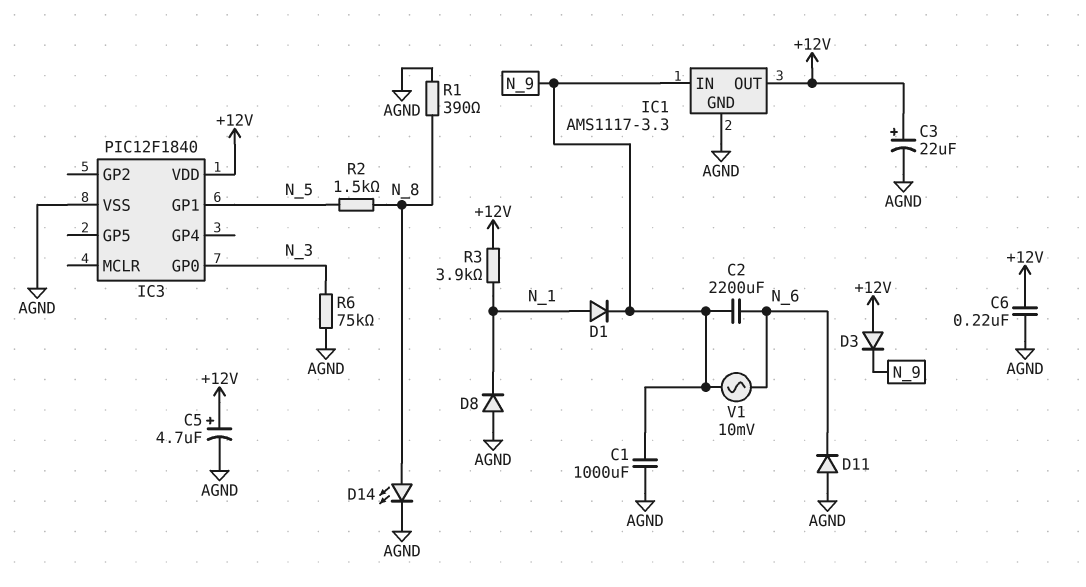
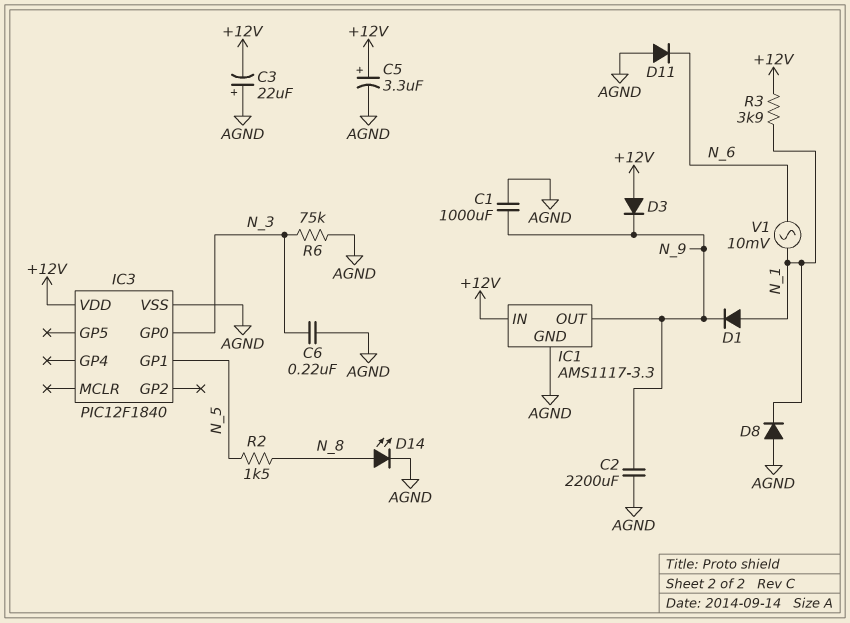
C2: 2200uF (N_6, N_9) -> 2200uF (AGND, N_9)
C3: 22uF (plus +12V, minus AGND) -> 22uF (plus AGND, minus +12V)
C5: 4.7uF (plus +12V, minus AGND) -> 3.3uF (plus +12V, minus AGND)
C6: 220nF (+12V, AGND) -> 220nF (AGND, N_3)
IC1 pin IN: N_9 -> +12V
IC1 pin OUT: +12V -> N_9
R1: 390 (AGND, N_8) -> none
V1: AC 10mV (N_6, N_9) -> AC 10mV (N_1, N_6)

